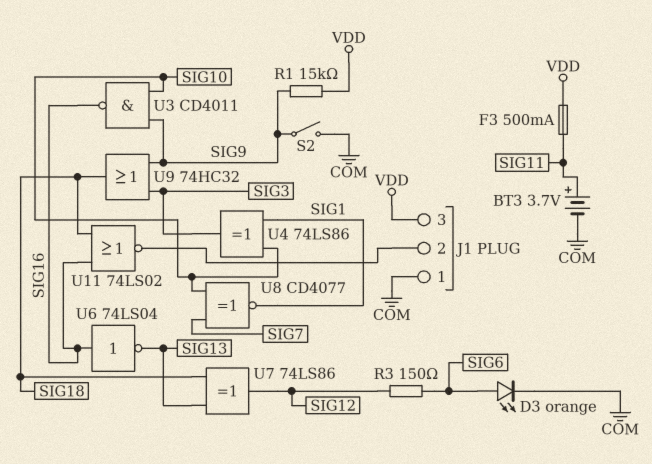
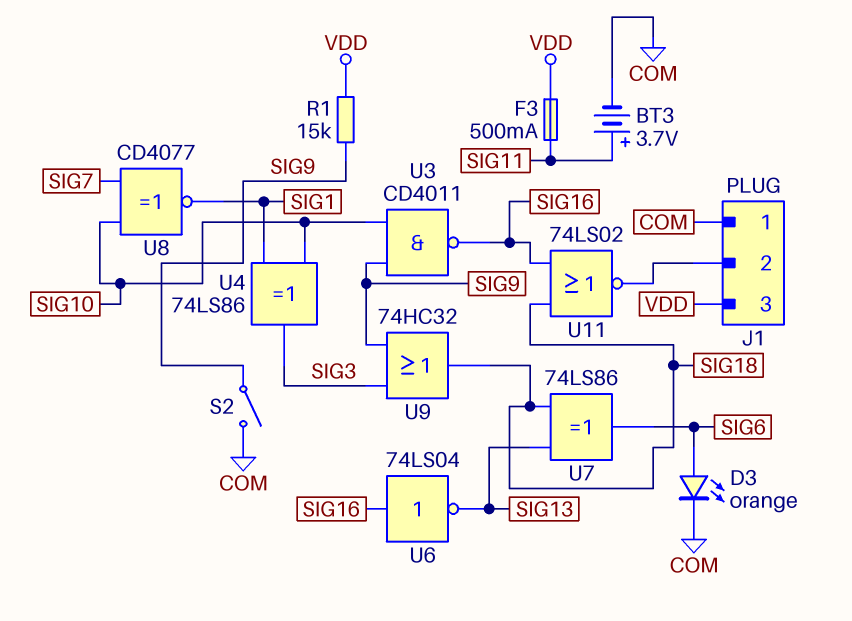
R3: 150 (SIG6, SIG12) -> none
U7: XOR 74LS86 (in SIG13, in SIG18, out SIG12) -> XOR 74LS86 (in SIG13, in SIG18, out SIG6)

